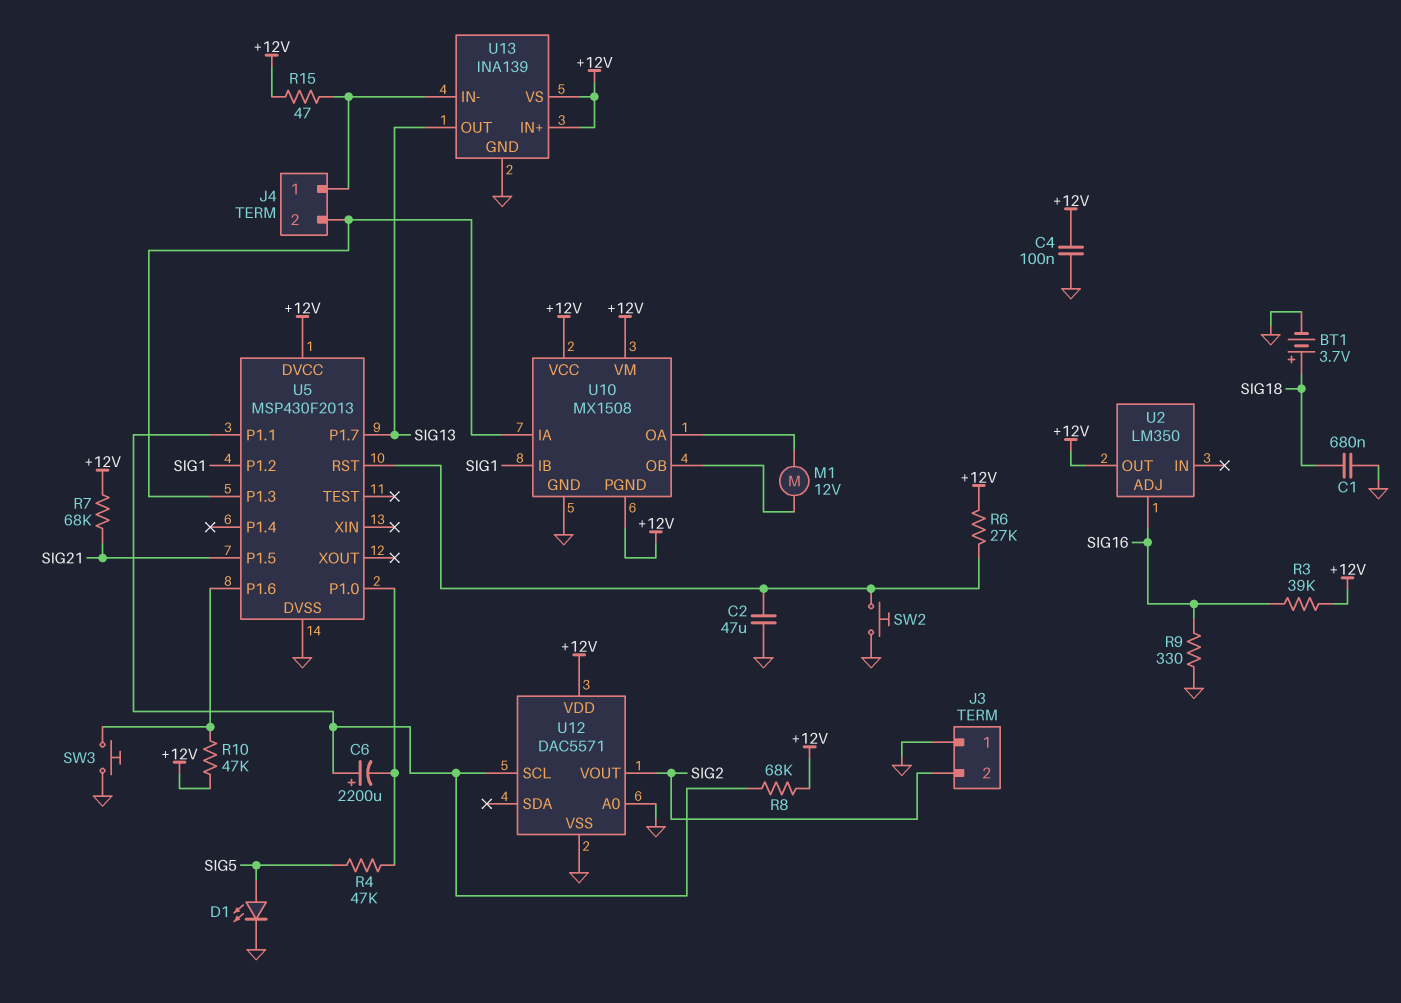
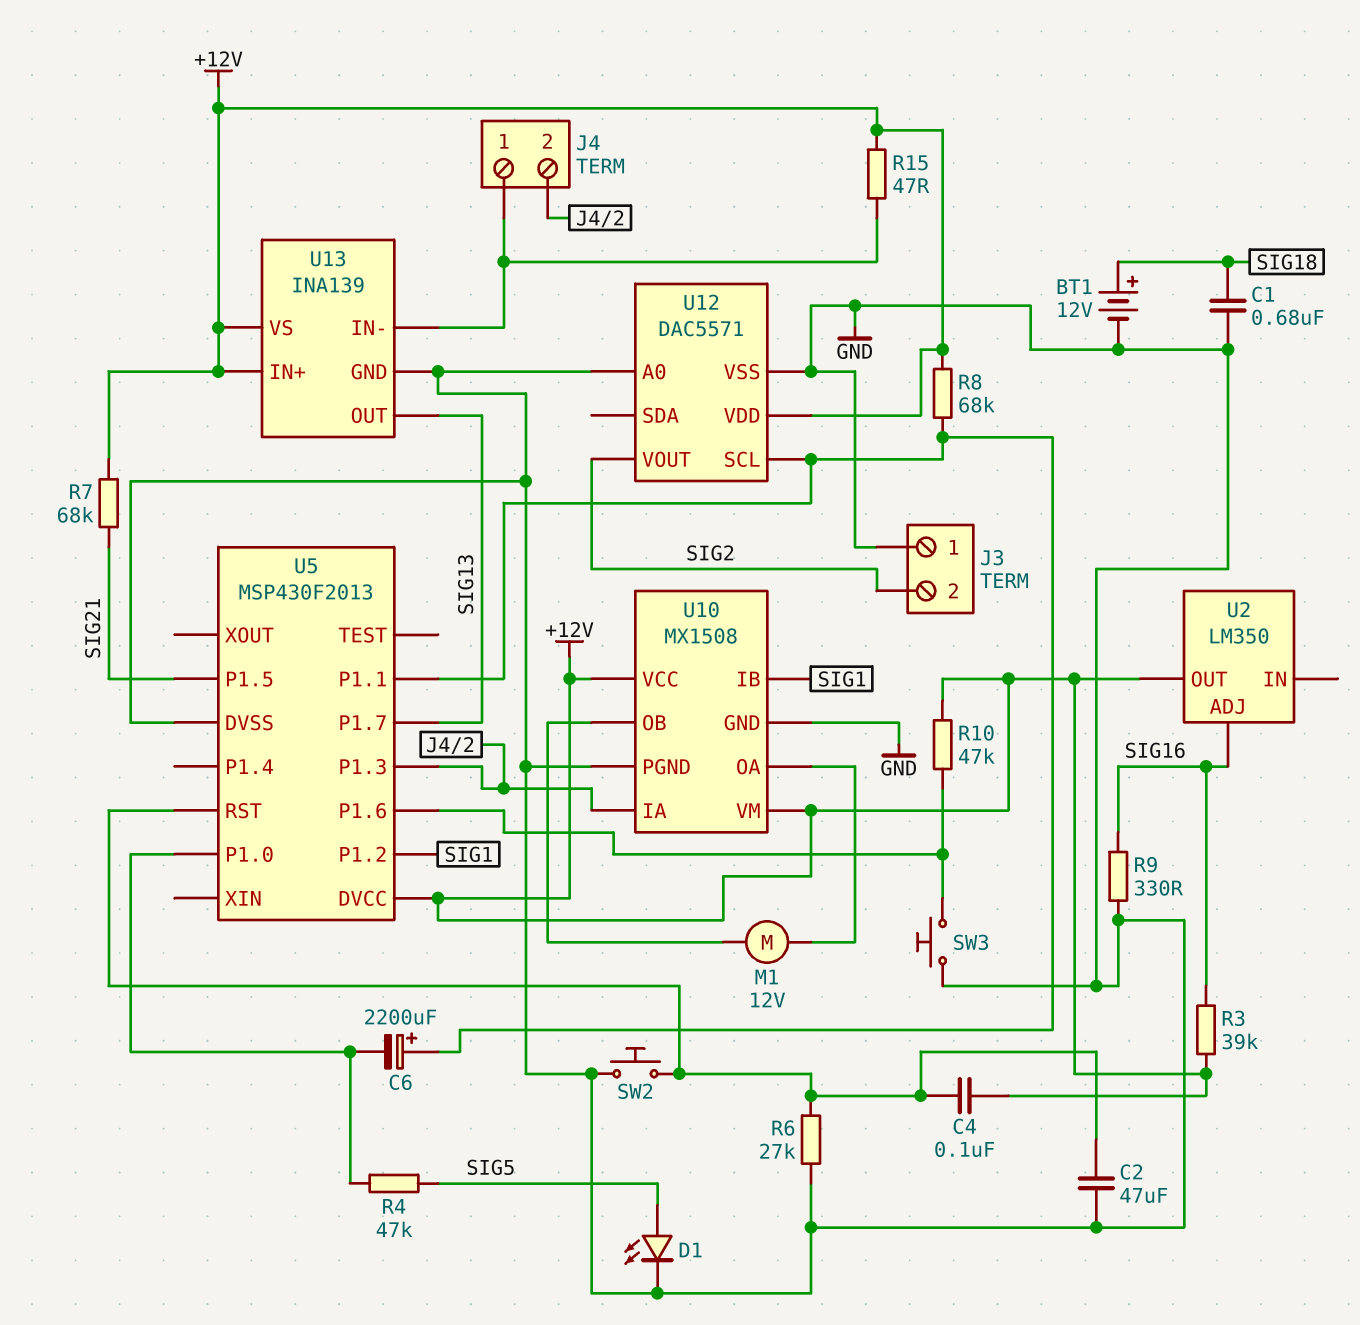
BT1: 3.7V (plus SIG18, minus GND) -> 12V (plus SIG18, minus GND)
C4: 100nF (+12V, GND) -> 100nF (+12V, U5/RST)
R6: 27k (+12V, U5/RST) -> 27k (GND, U5/RST)
U10 pin PGND: +12V -> GND

